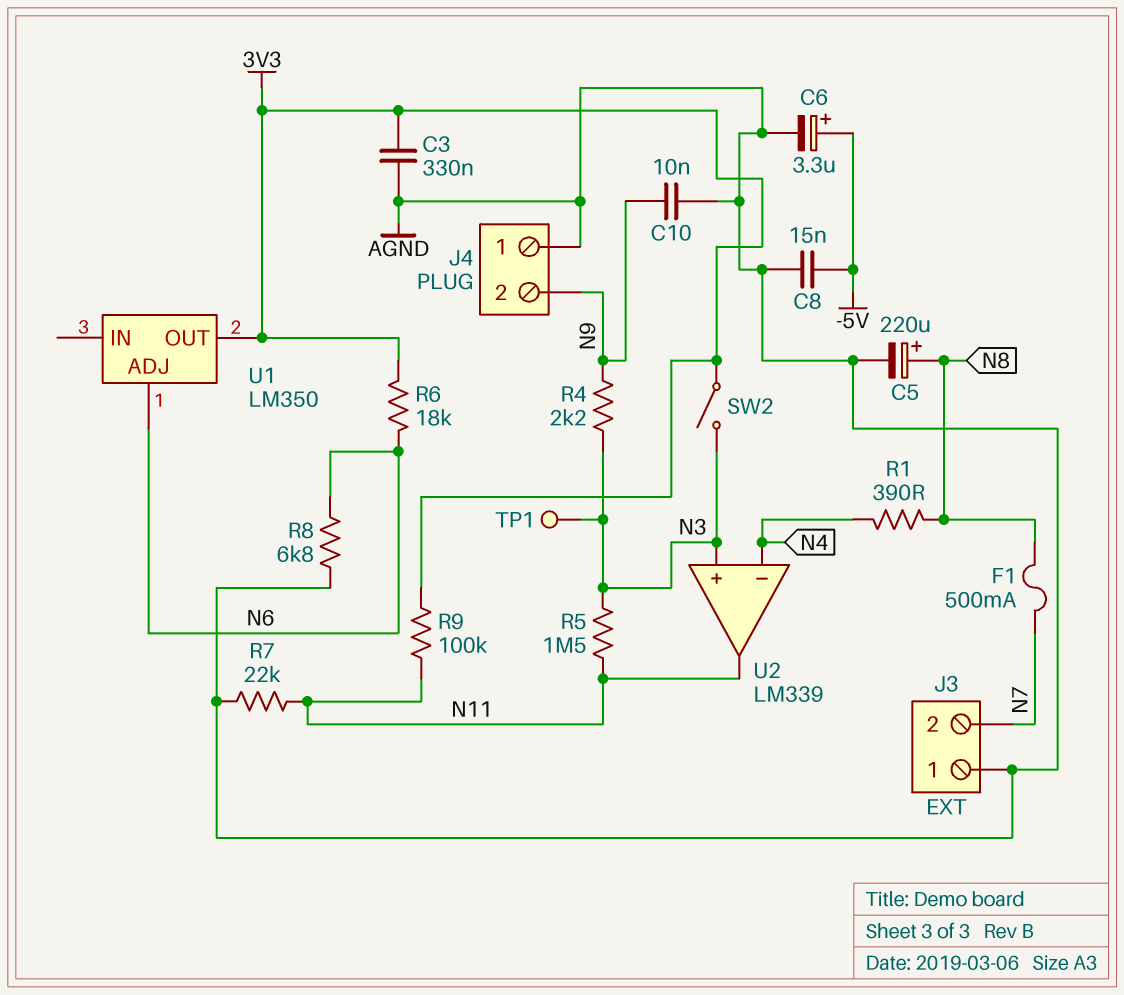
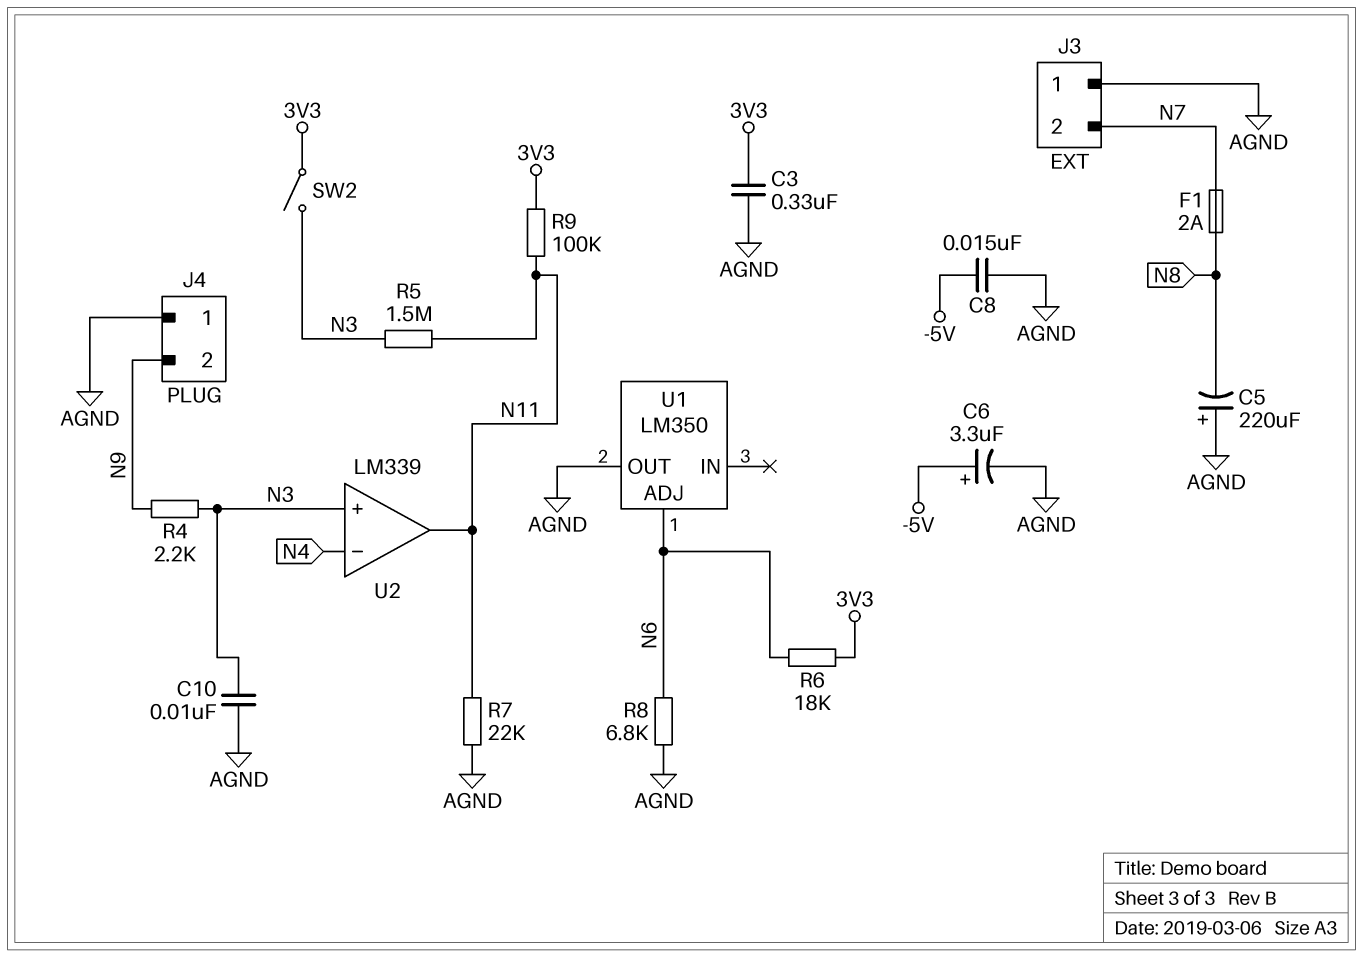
C5: 220uF (plus N8, minus AGND) -> 220uF (plus AGND, minus N8)
C10: 10nF (AGND, N9) -> 10nF (AGND, N3)
F1: 500mA (N7, N8) -> 2A (N7, N8)
R1: 390 (N4, N8) -> none
TP1: test point (N3) -> none
U1 pin OUT: 3V3 -> AGND

